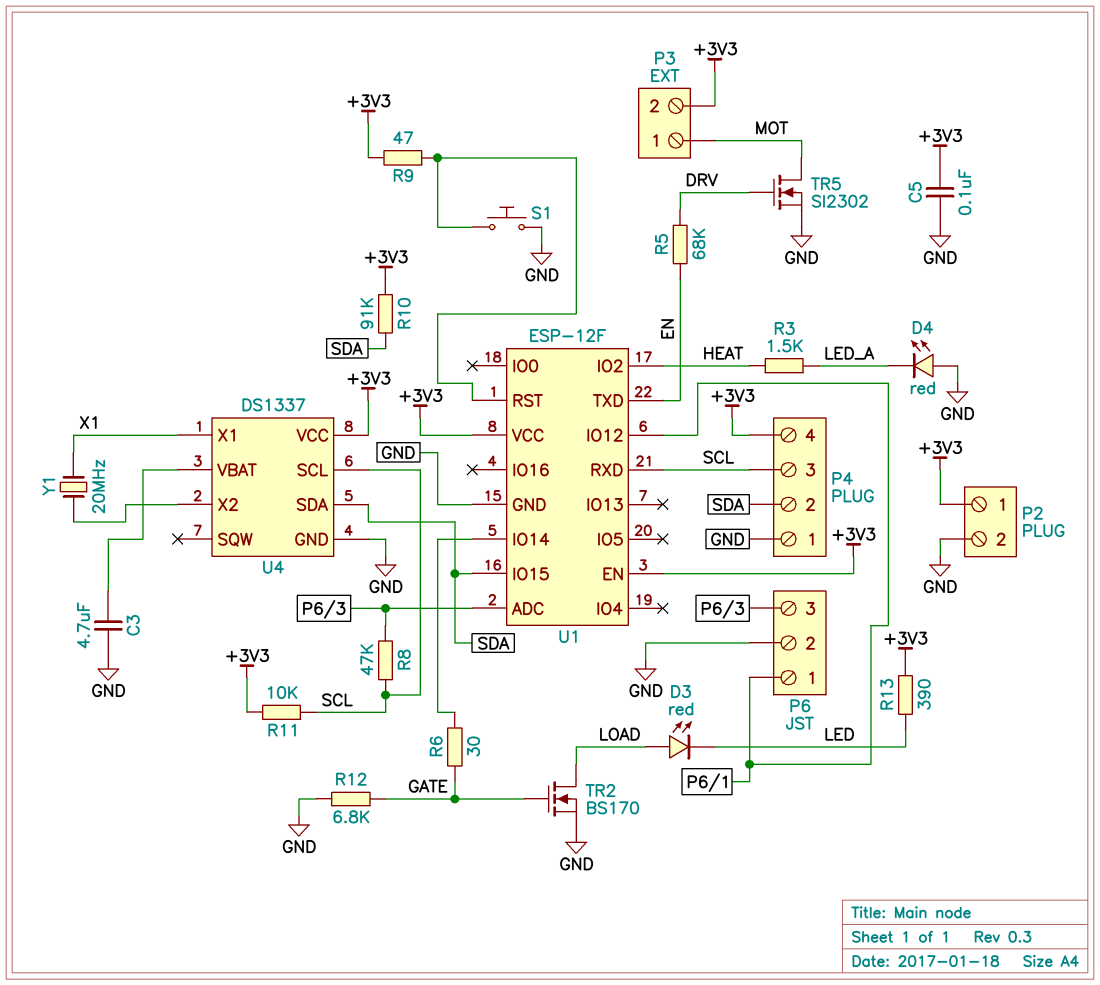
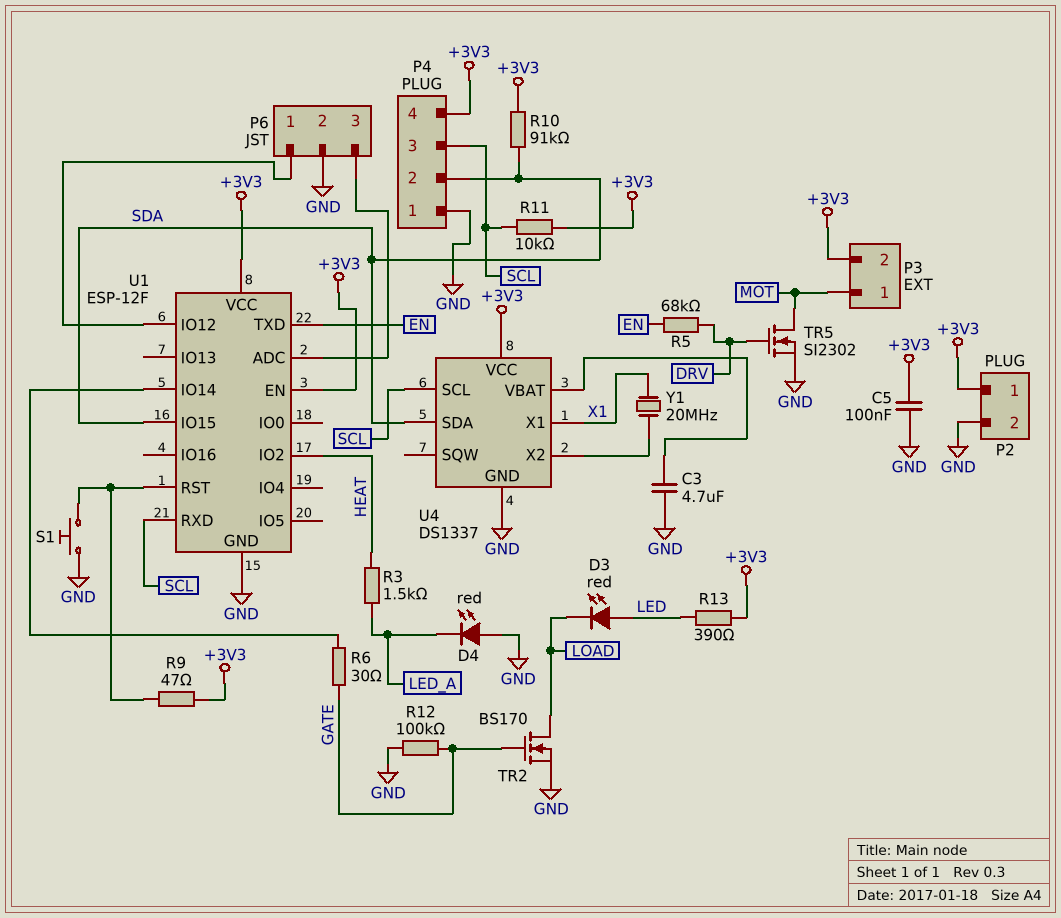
D3: LED red (A LOAD, K LED) -> LED red (A LED, K LOAD)
R8: 47k (P6/3, SCL) -> none
R12: 6.8k (GATE, GND) -> 100k (GATE, GND)

